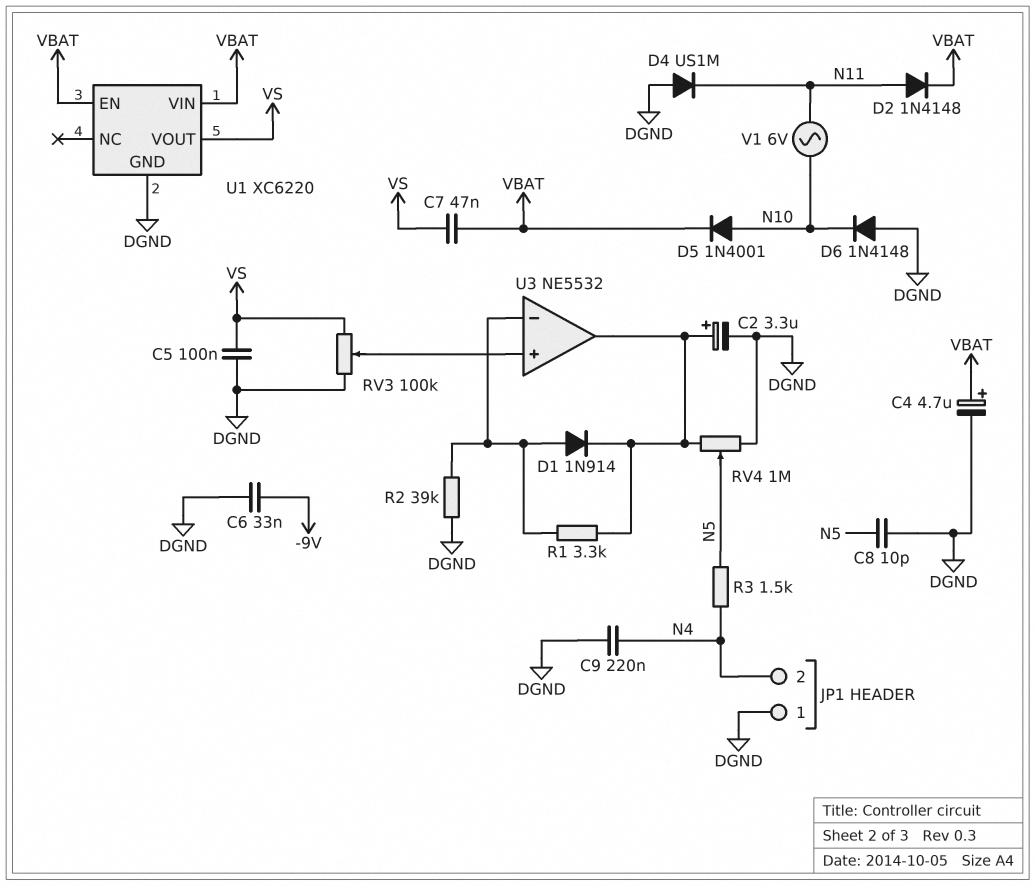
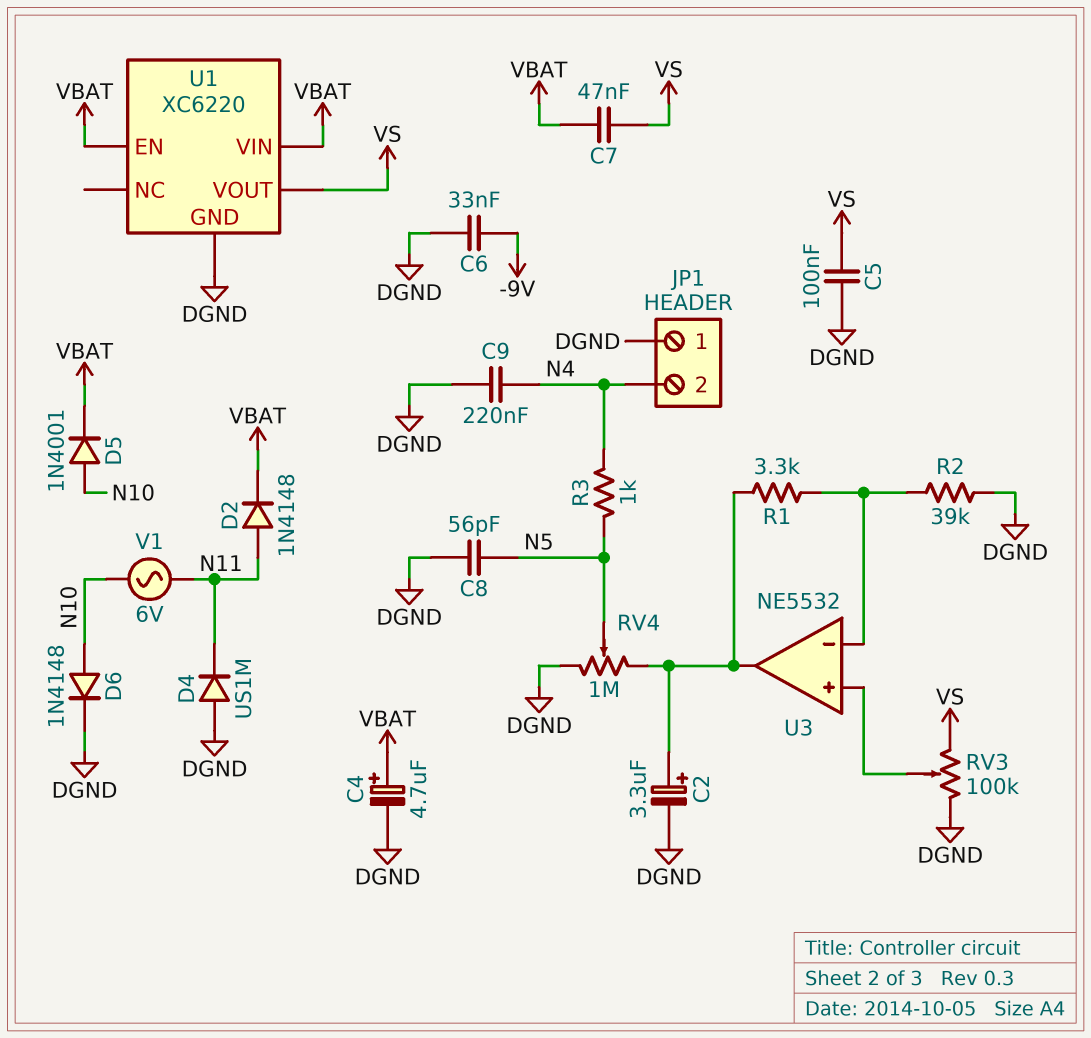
C8: 10pF (DGND, N5) -> 56pF (DGND, N5)
D1: diode 1N914 (A U3/in-, K U3/out) -> none
D6: diode 1N4148 (A DGND, K N10) -> diode 1N4148 (A N10, K DGND)
R3: 1.5k (N4, N5) -> 1k (N4, N5)

